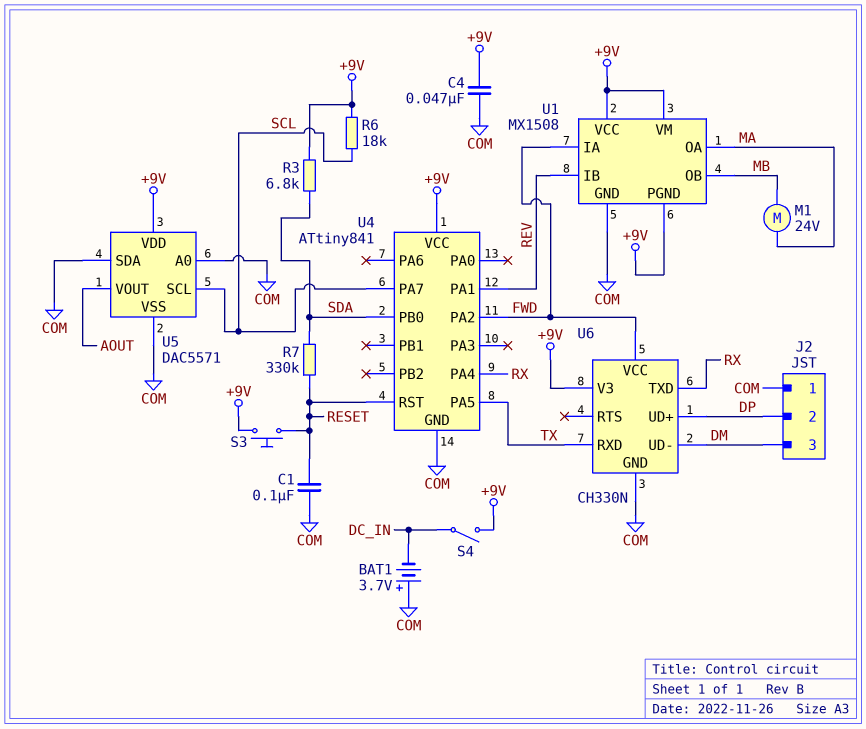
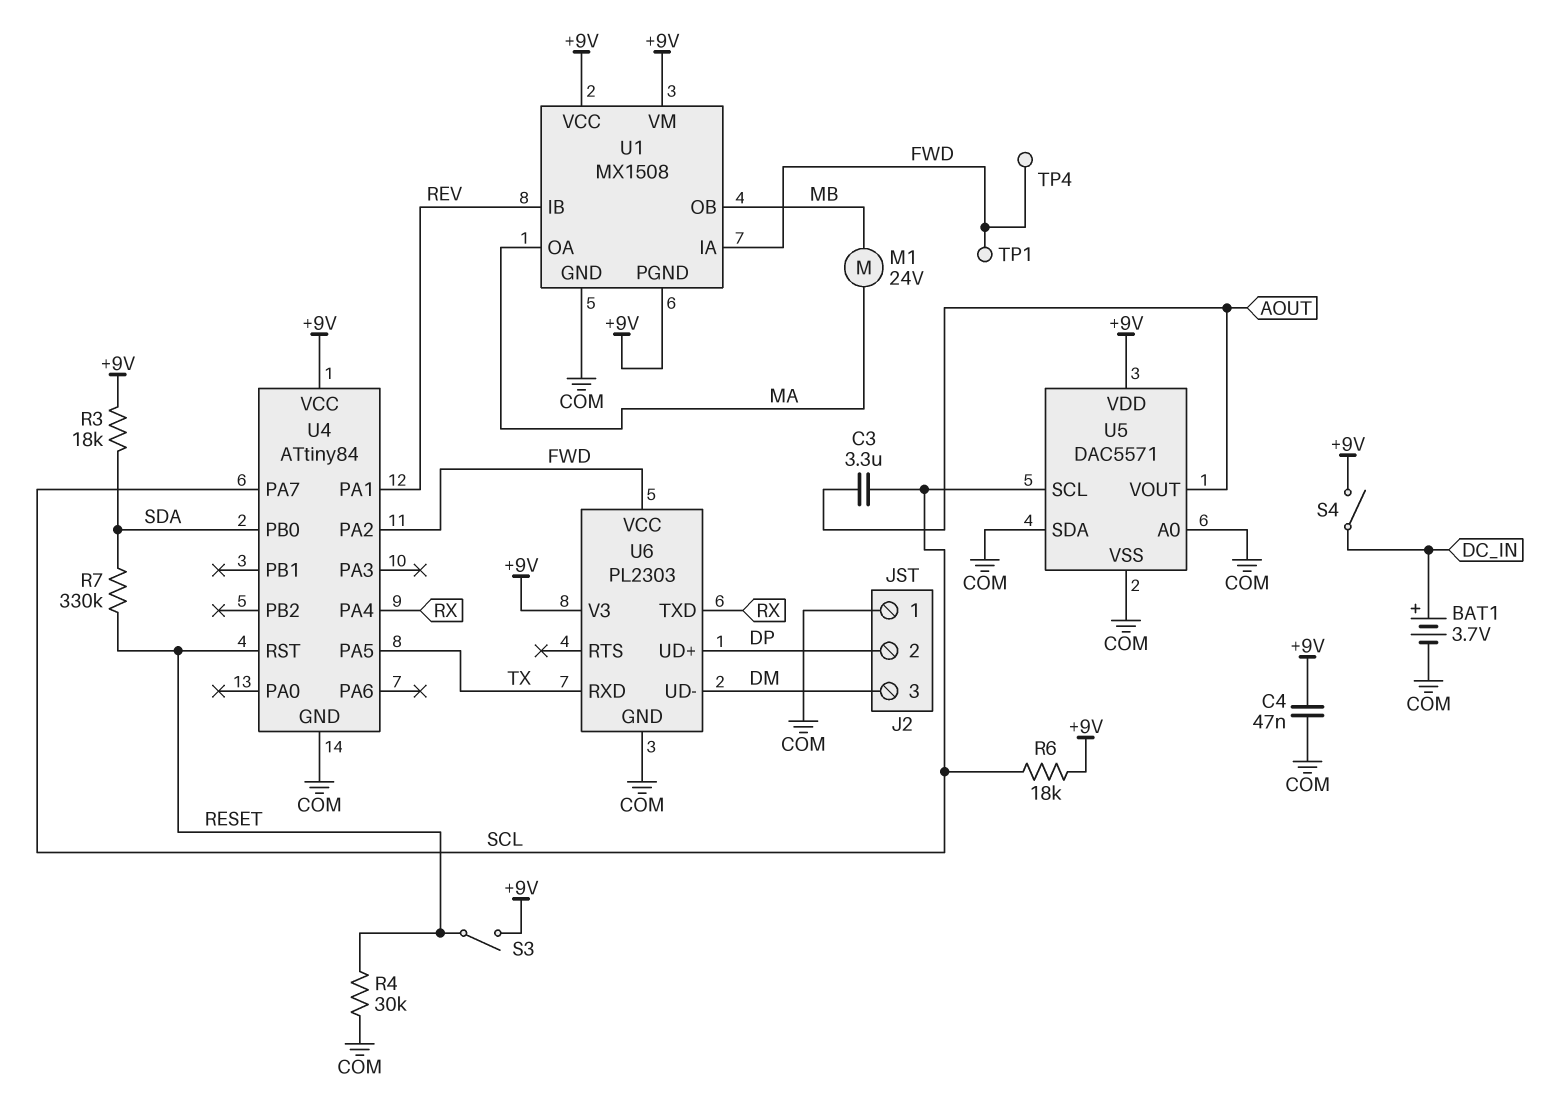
BAT1: 3.7V (plus COM, minus DC_IN) -> 3.7V (plus DC_IN, minus COM)
C1: 100nF (COM, RESET) -> none
C3: none -> 3.3uF (AOUT, SCL)
R3: 6.8k (+9V, SDA) -> 18k (+9V, SDA)
R4: none -> 30k (COM, RESET)
S3: button (+9V, RESET) -> switch (+9V, RESET)
TP1: none -> test point (FWD)
TP4: none -> test point (FWD)
U4: ATtiny841 -> ATtiny84
U6: CH330N -> PL2303

